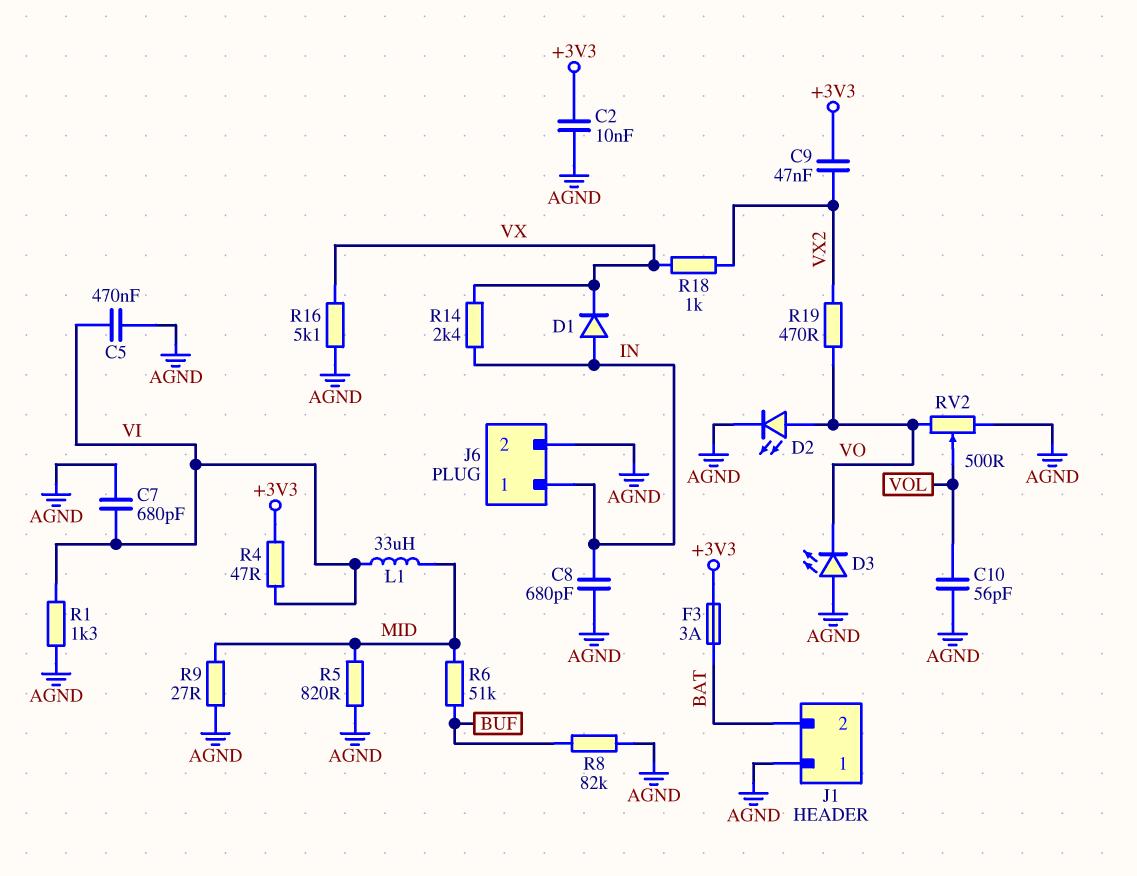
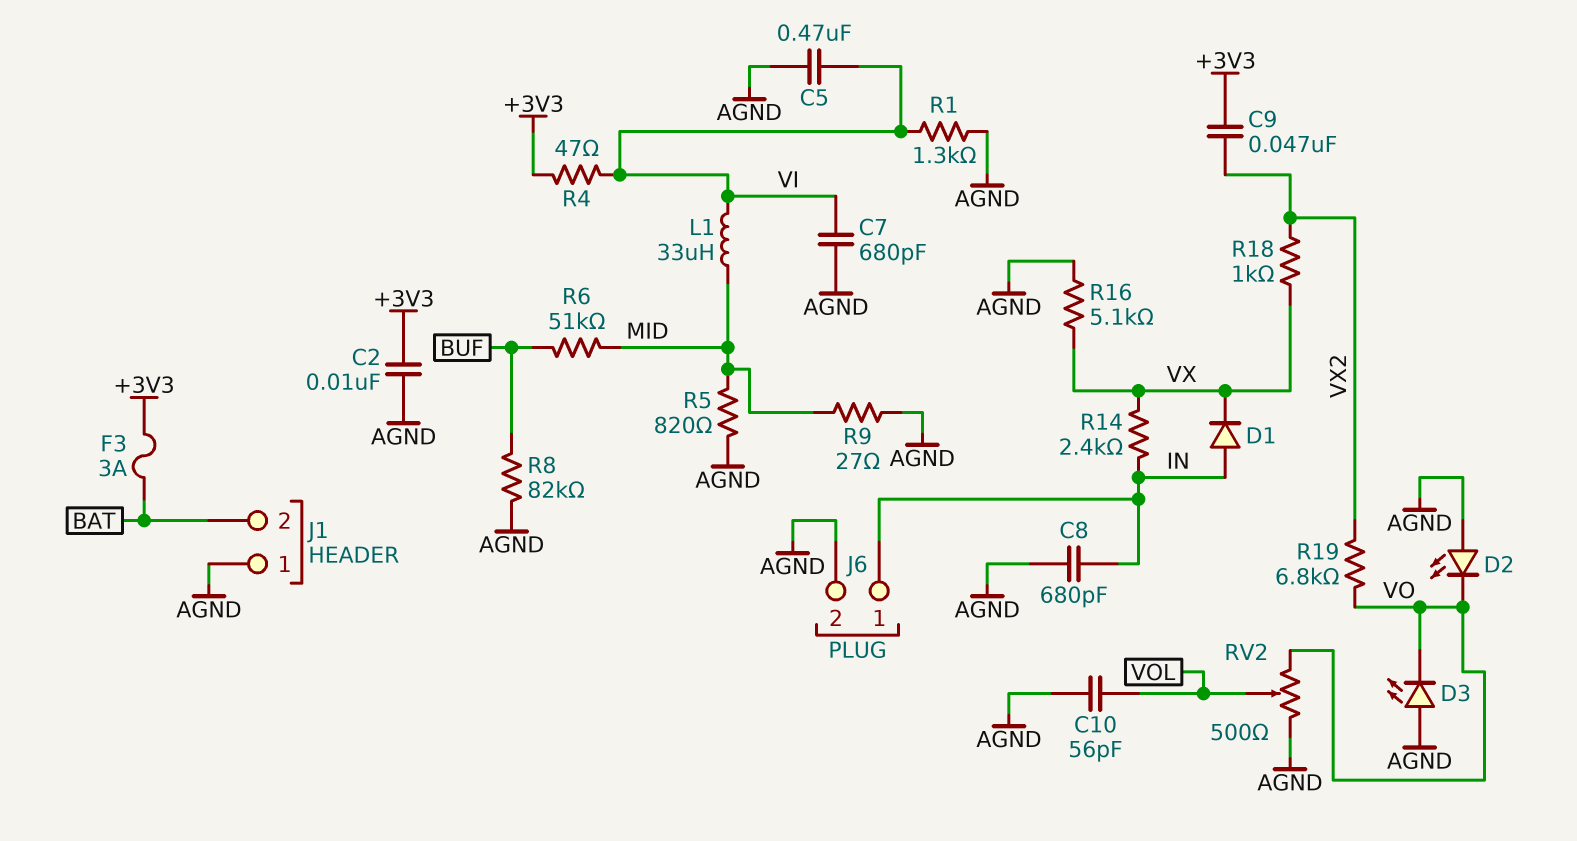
D2: LED (A VO, K AGND) -> LED (A AGND, K VO)
R19: 470 (VO, VX2) -> 6.8k (VO, VX2)

